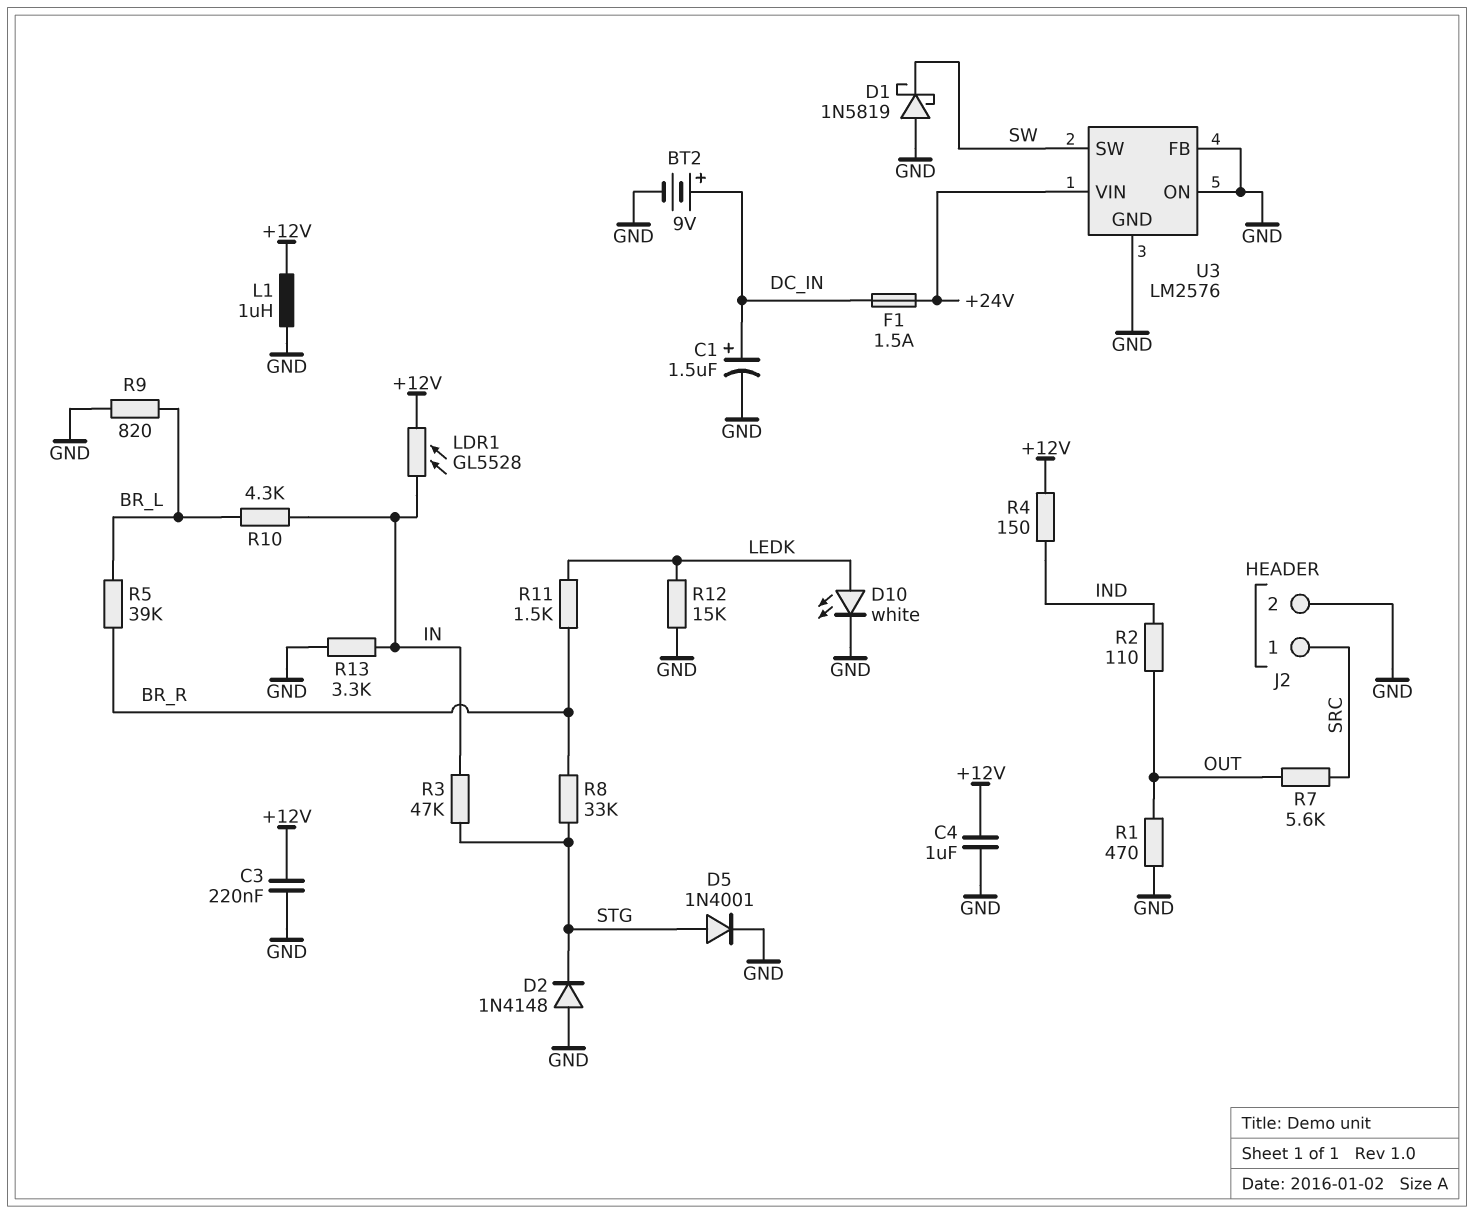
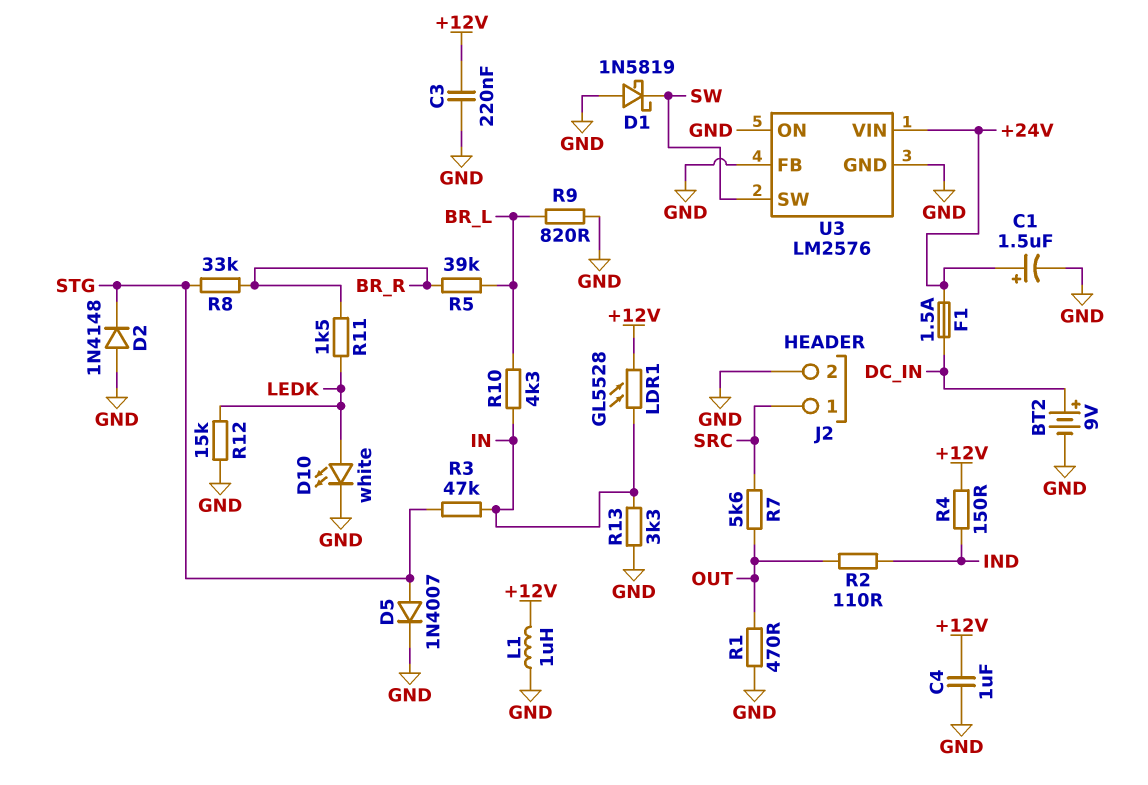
C1: 1.5uF (plus DC_IN, minus GND) -> 1.5uF (plus +24V, minus GND)
D5: diode 1N4001 (A STG, K GND) -> diode 1N4007 (A STG, K GND)

